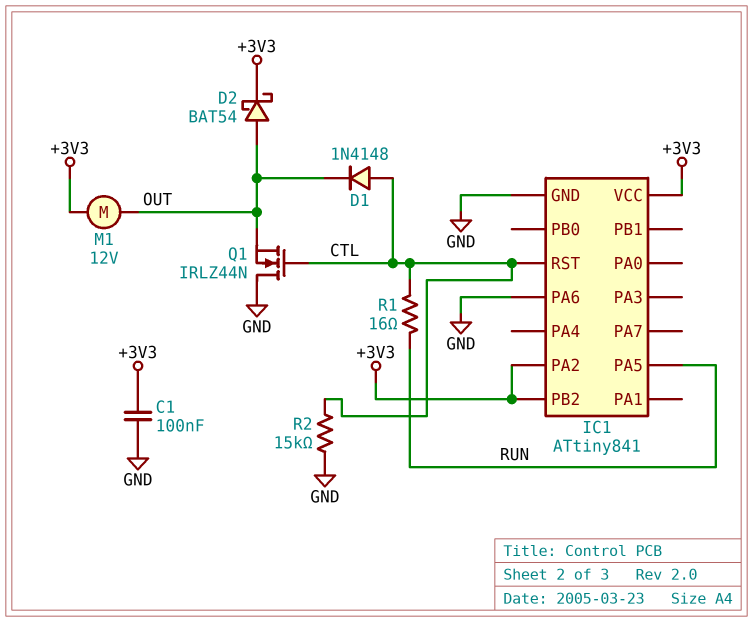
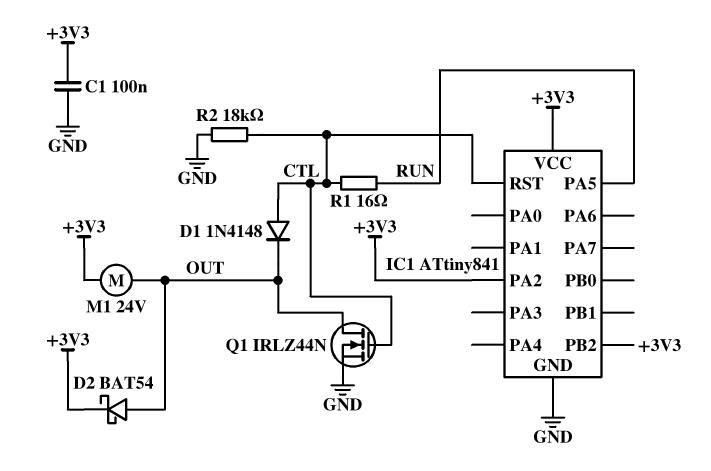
IC1 pin PA6: GND -> none
M1: motor 12V (+3V3, OUT) -> motor 24V (+3V3, OUT)
Q1: NMOS IRLZ44N (G CTL, D GND, S OUT) -> NMOS IRLZ44N (G CTL, D OUT, S GND)
R2: 15k (CTL, GND) -> 18k (CTL, GND)

